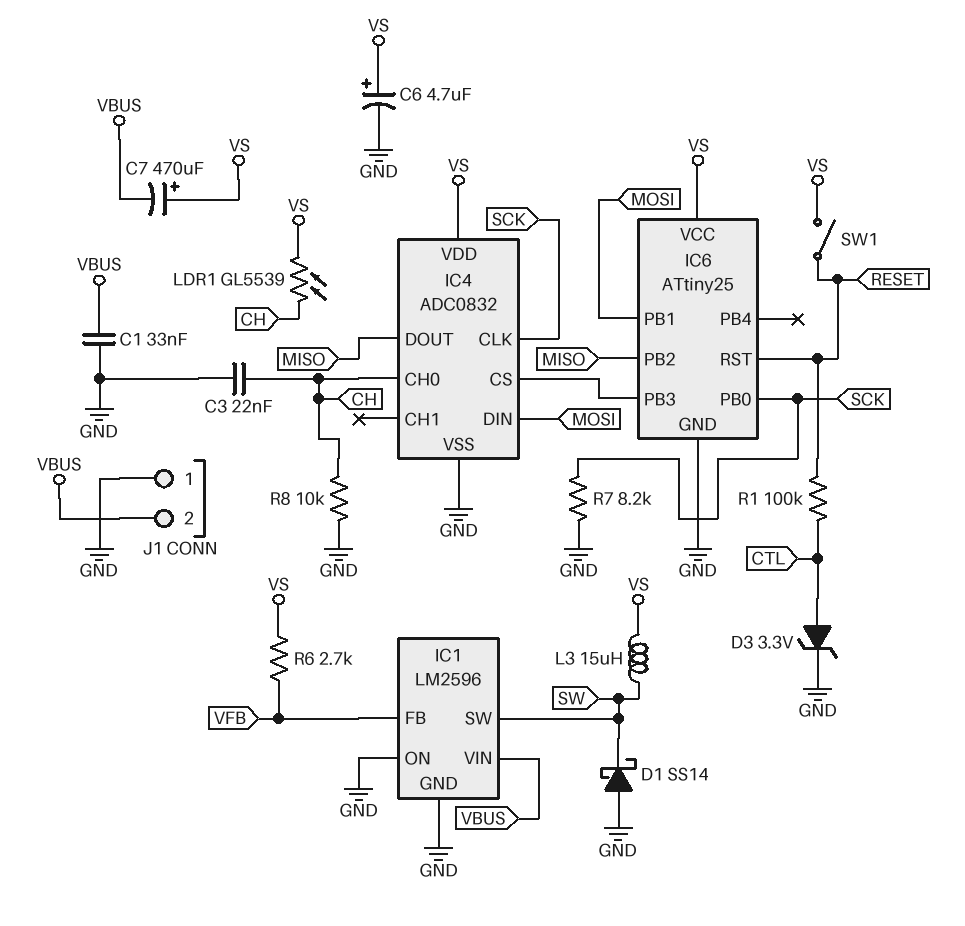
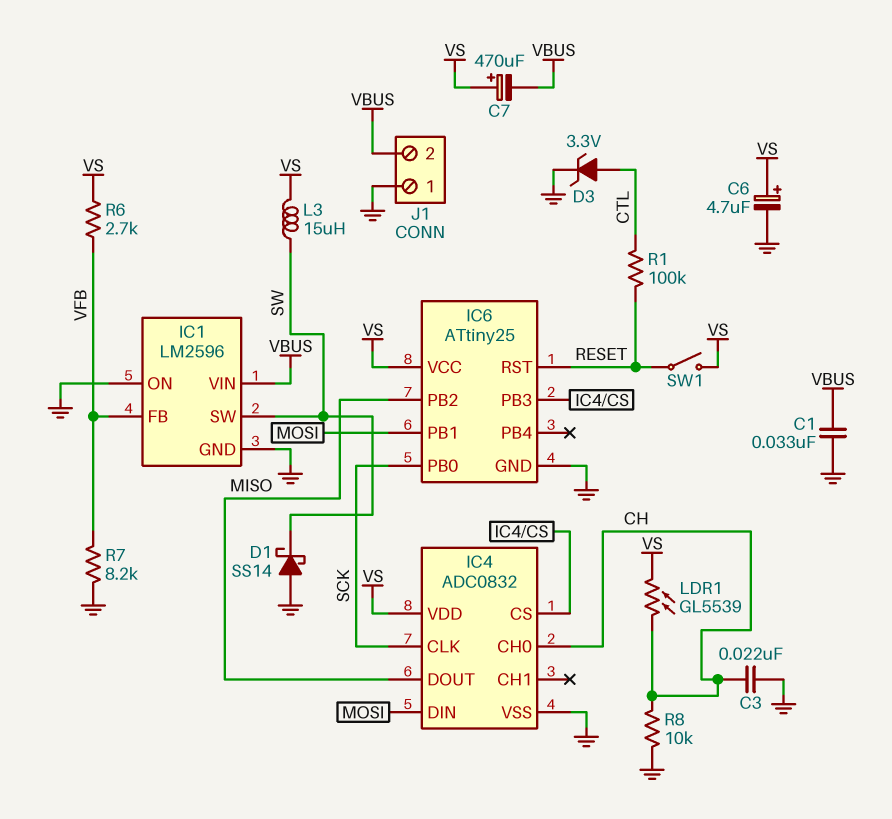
R7: 8.2k (GND, SCK) -> 8.2k (GND, VFB)

